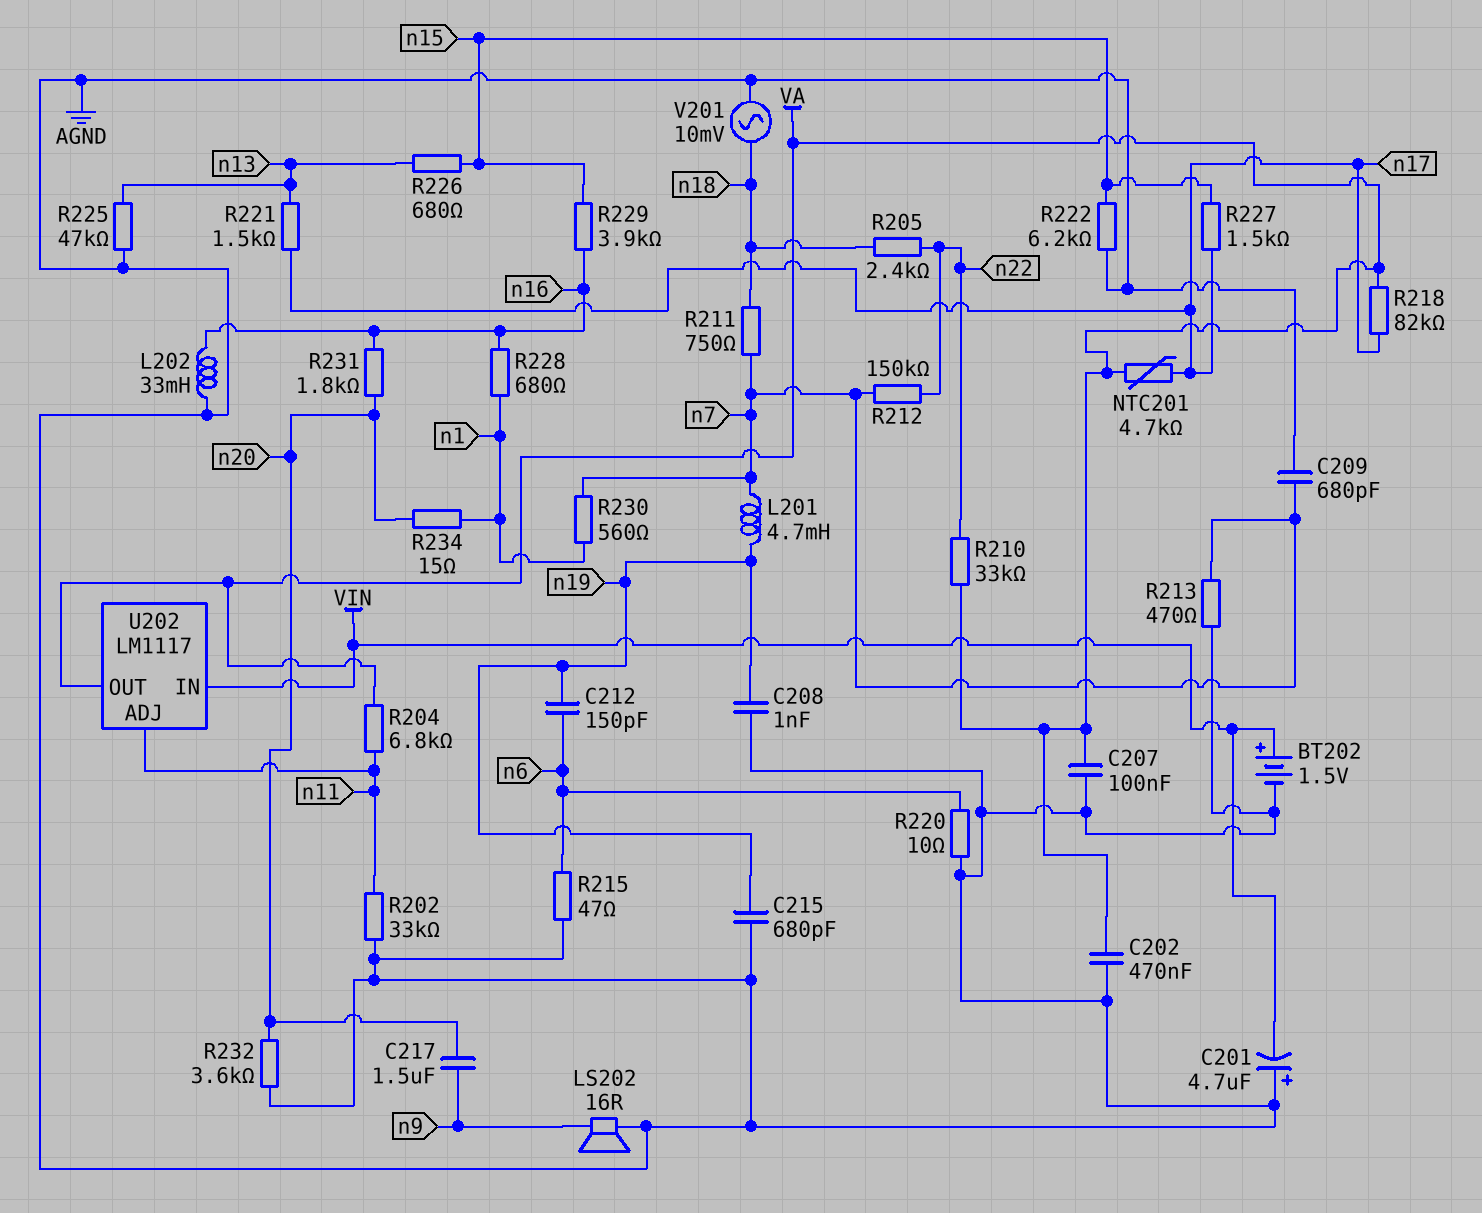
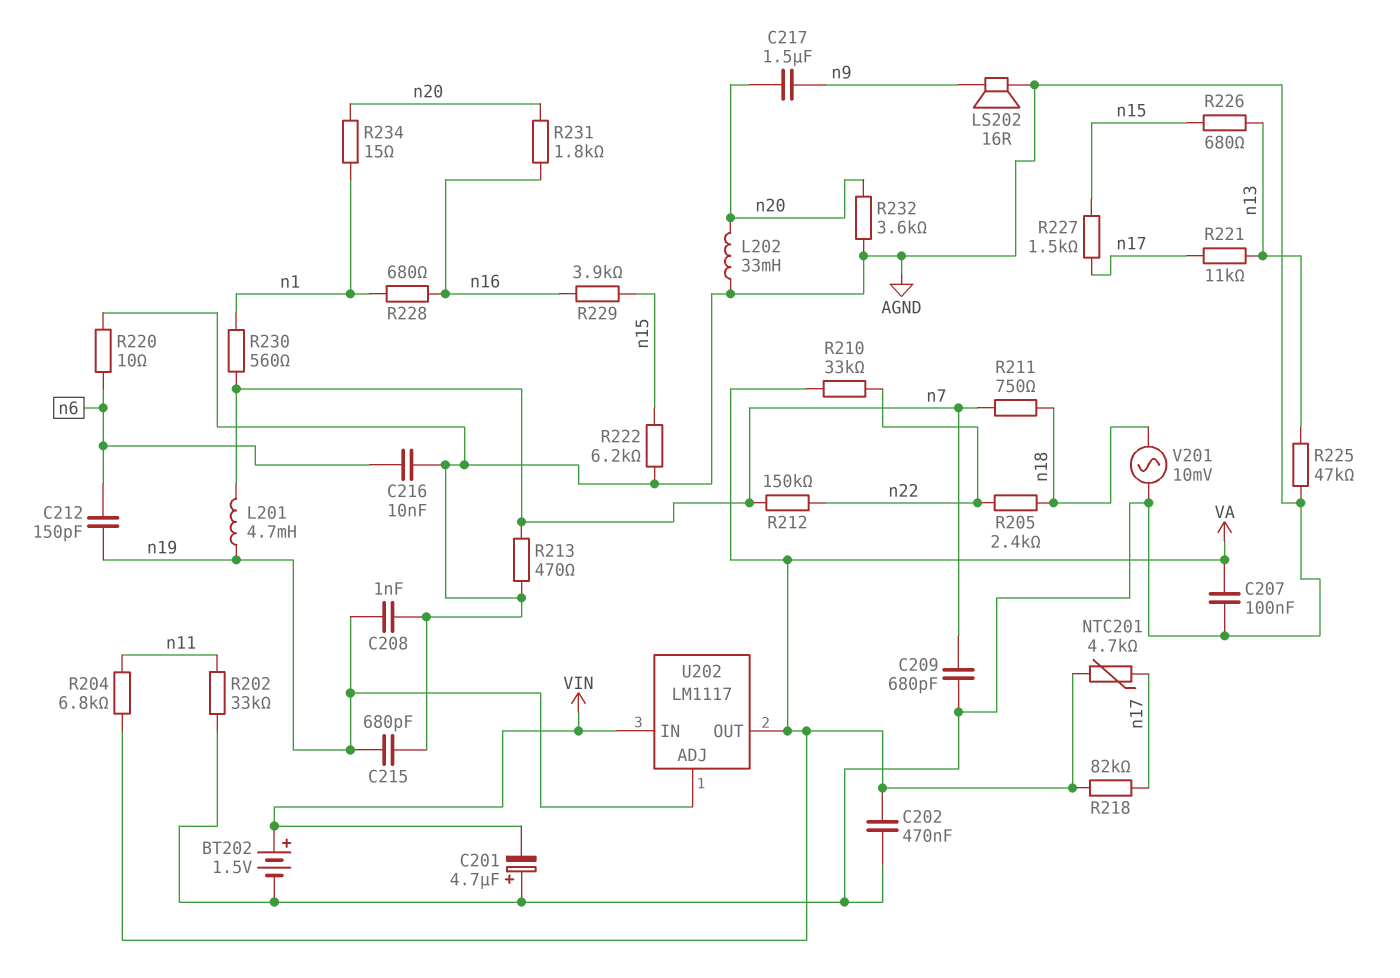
C216: none -> 10nF (AGND, n6)
L202: 33mH (AGND, n16) -> 33mH (AGND, n20)
R215: 47 (AGND, n6) -> none
R221: 1.5k (n13, n17) -> 11k (n13, n17)
U202 pin ADJ: n11 -> n19

